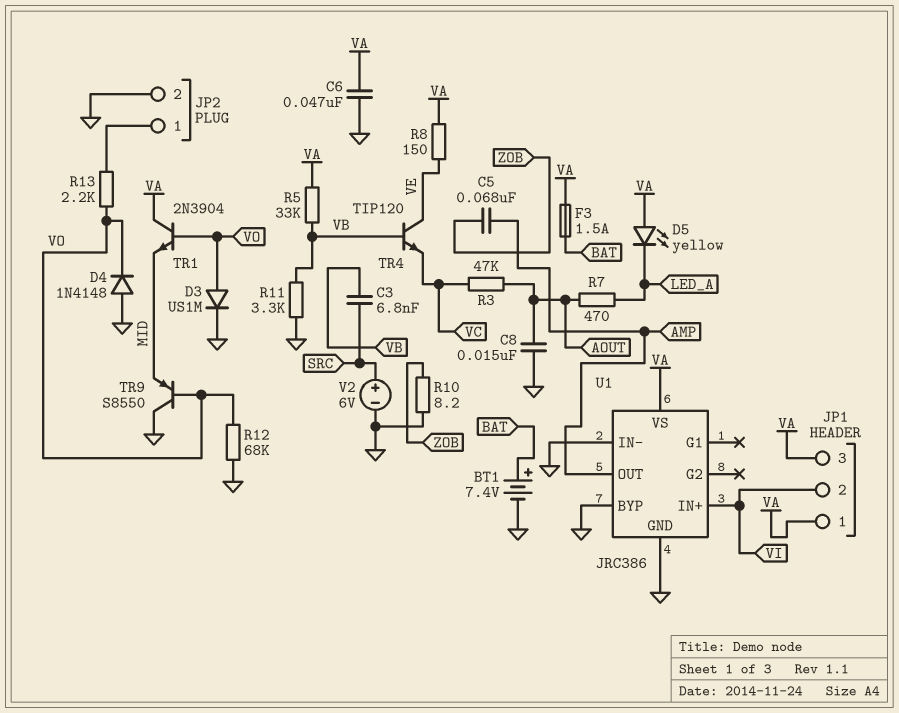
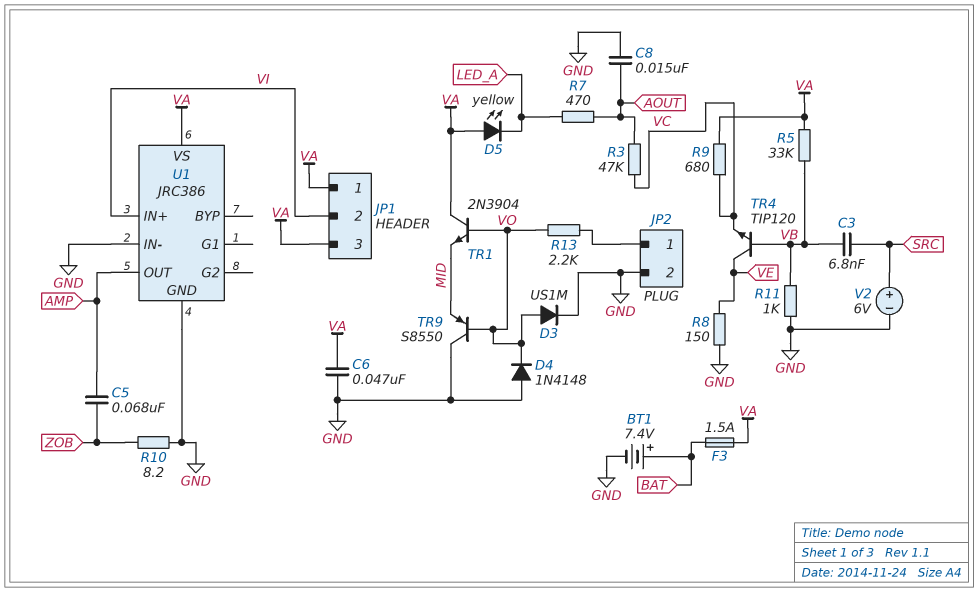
R8: 150 (VA, VE) -> 150 (GND, VE)
R9: none -> 680 (VA, VC)
R11: 3.3k (GND, VB) -> 1k (GND, VB)
R12: 68k (GND, VO) -> none
U1 pin BYP: GND -> none

